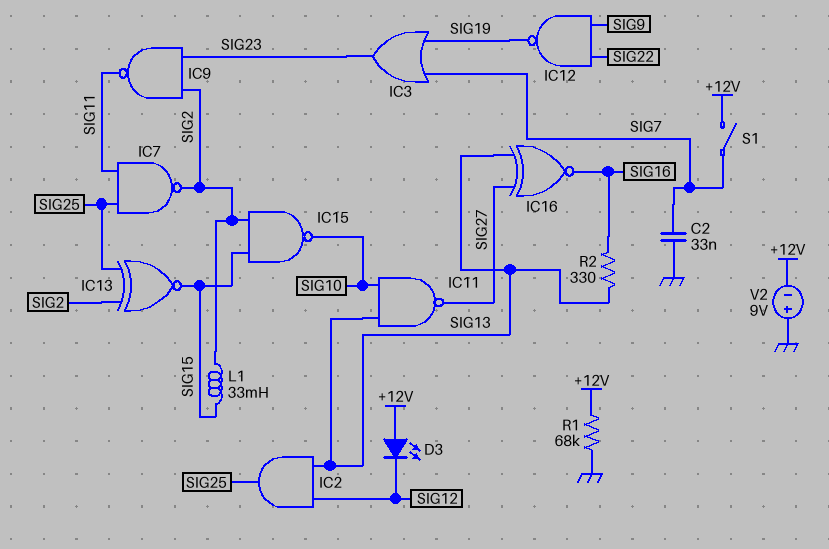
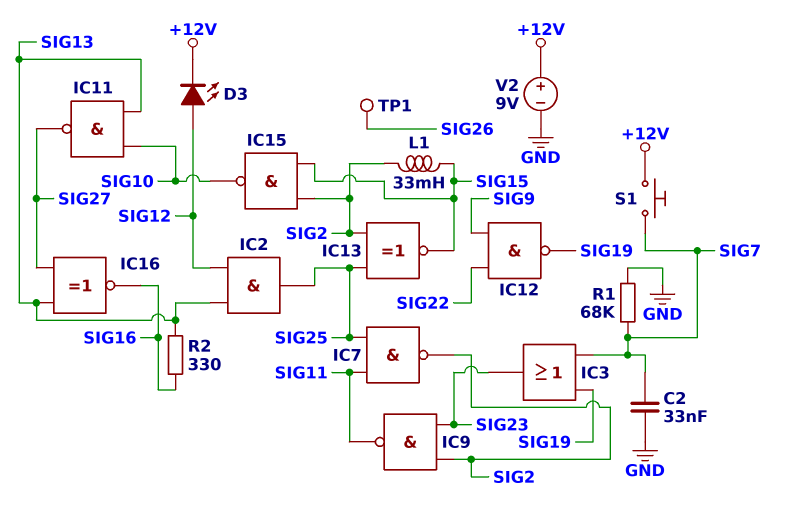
D3: LED (A +12V, K SIG12) -> LED (A SIG12, K +12V)
R1: 68k (+12V, GND) -> 68k (GND, SIG7)
S1: switch (+12V, SIG7) -> button (+12V, SIG7)
TP1: none -> test point (SIG26)
V2: 9V (plus GND, minus +12V) -> 9V (plus +12V, minus GND)

